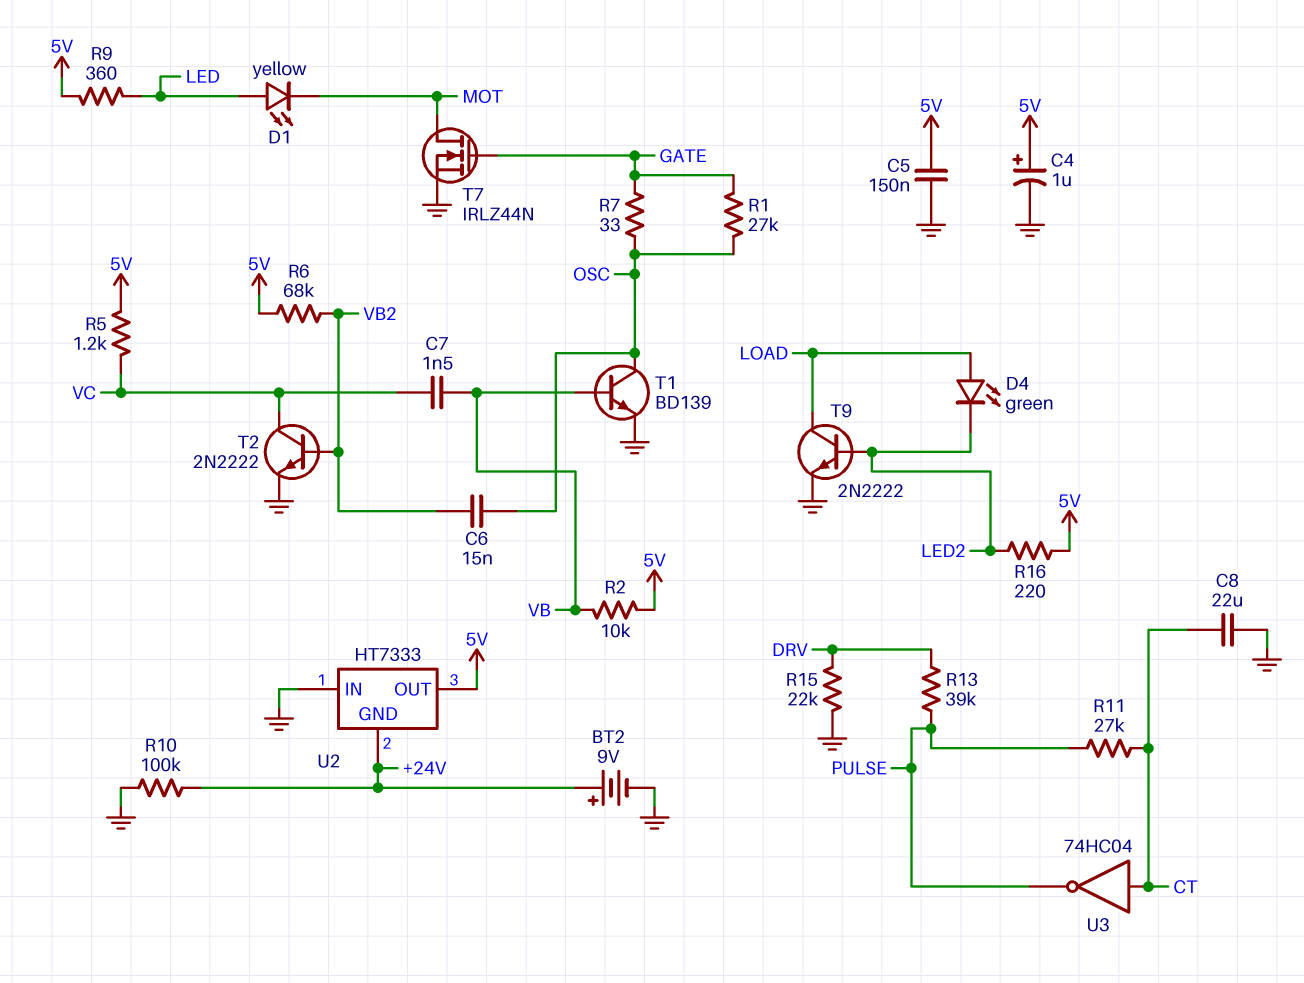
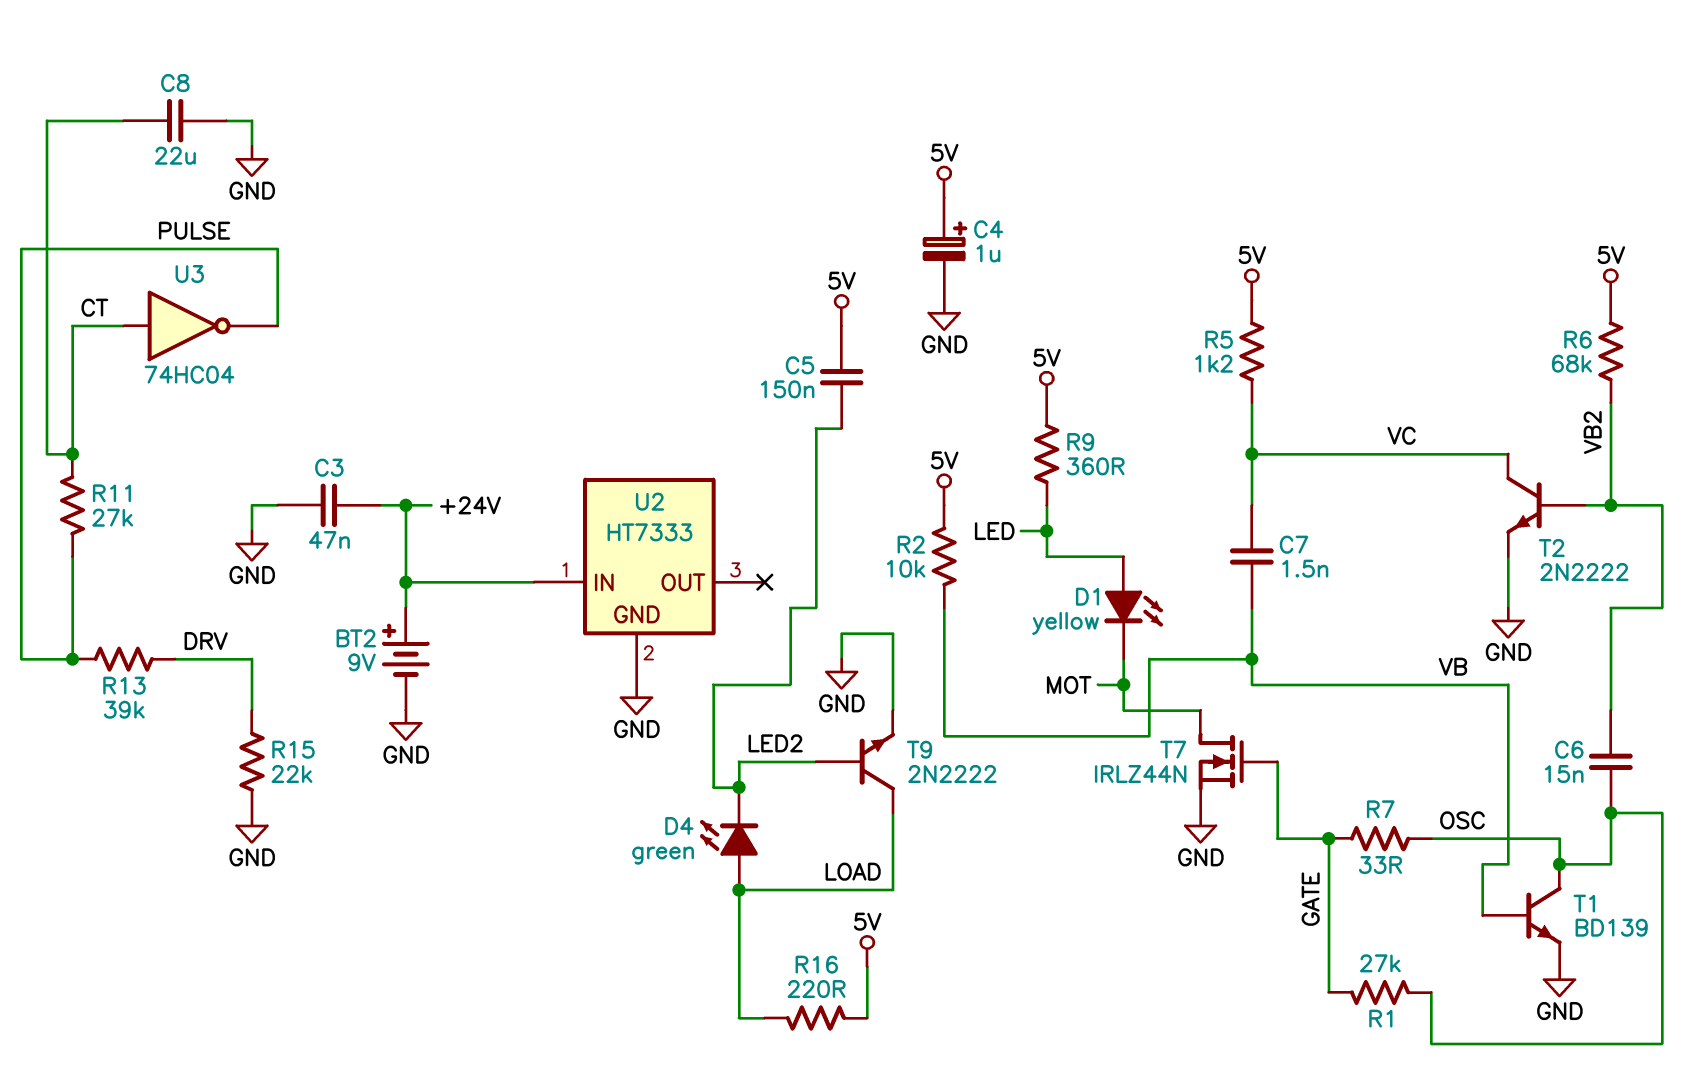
C3: none -> 47nF (+24V, GND)
C5: 150nF (5V, GND) -> 150nF (5V, LED2)
R10: 100k (+24V, GND) -> none
R16: 220 (5V, LED2) -> 220 (5V, LOAD)
U2 pin GND: +24V -> GND
U2 pin IN: GND -> +24V
U2 pin OUT: 5V -> none

